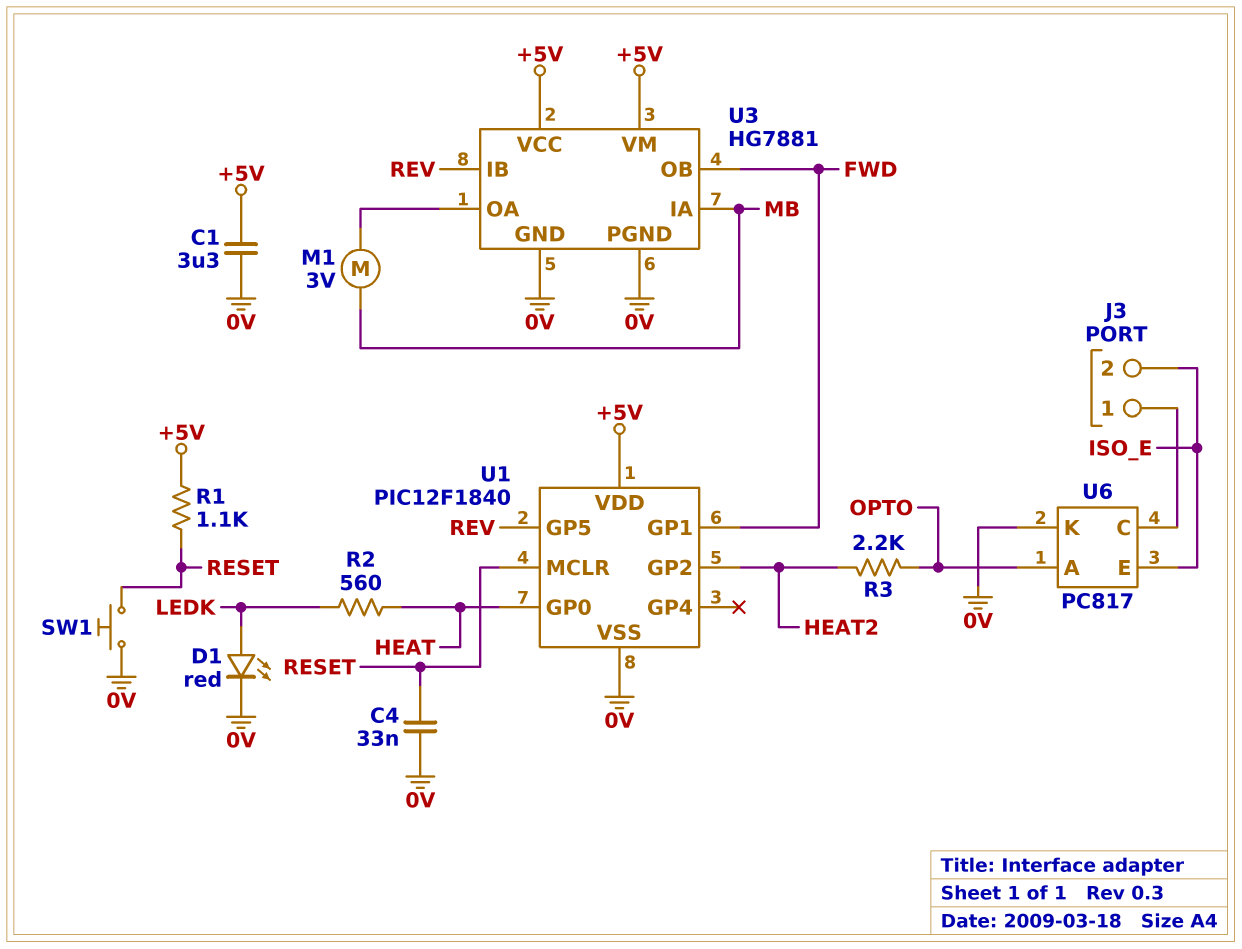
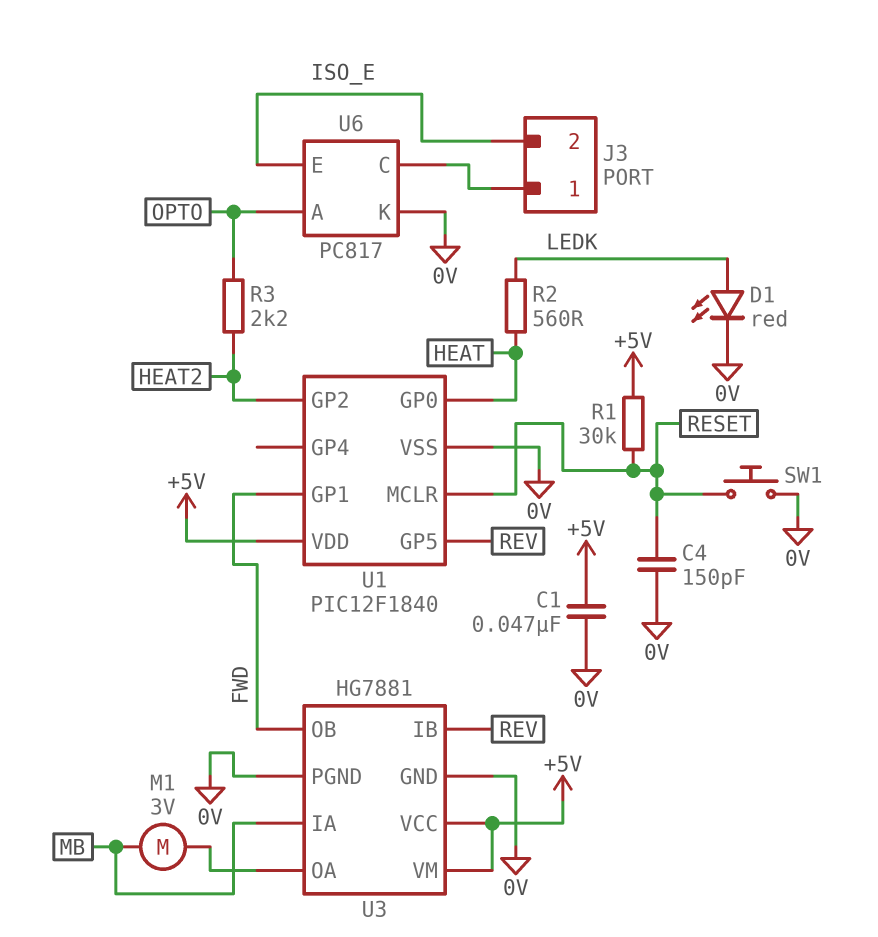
C1: 3.3uF (+5V, 0V) -> 47nF (+5V, 0V)
C4: 33nF (0V, RESET) -> 150pF (0V, RESET)
R1: 1.1k (+5V, RESET) -> 30k (+5V, RESET)

